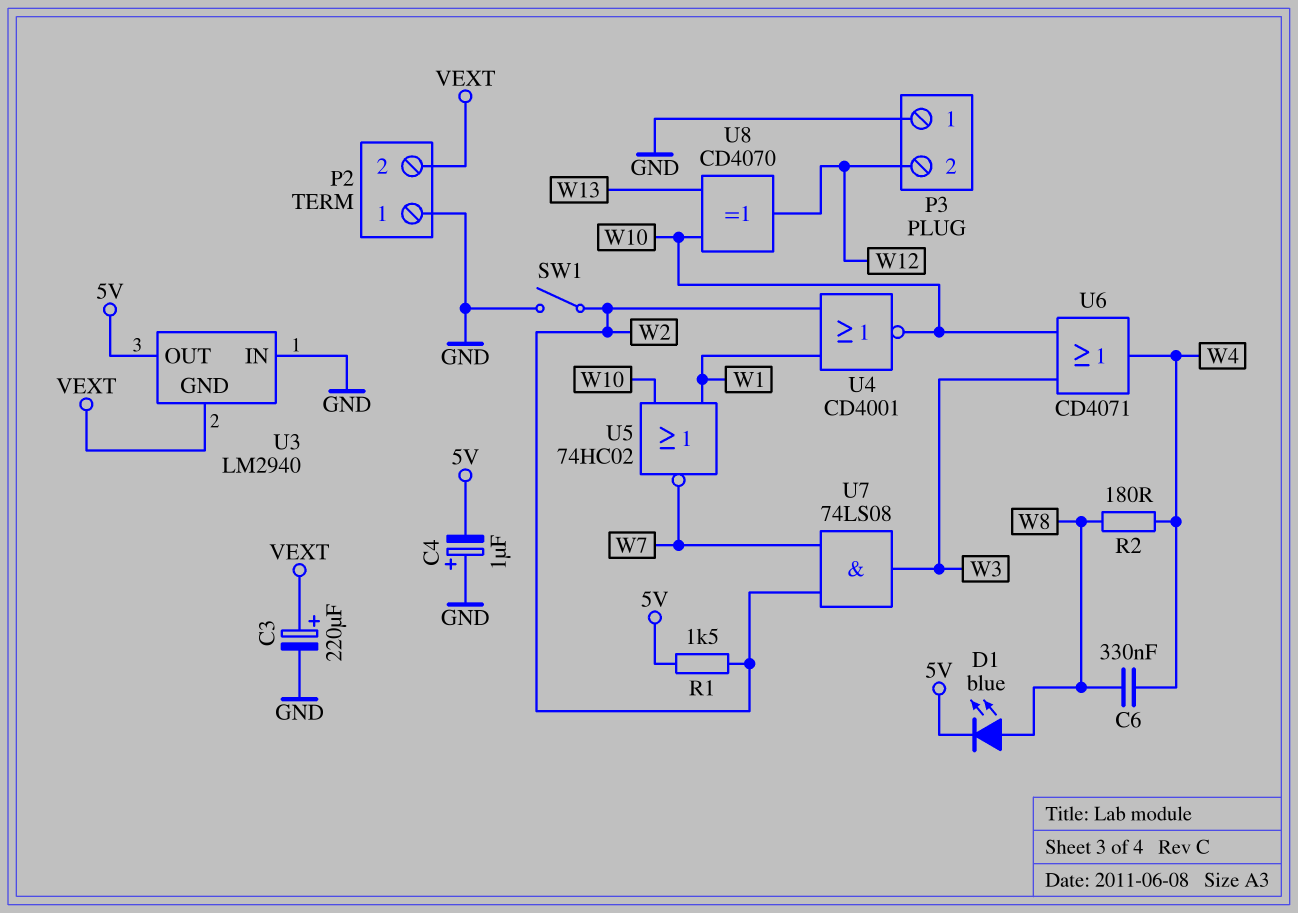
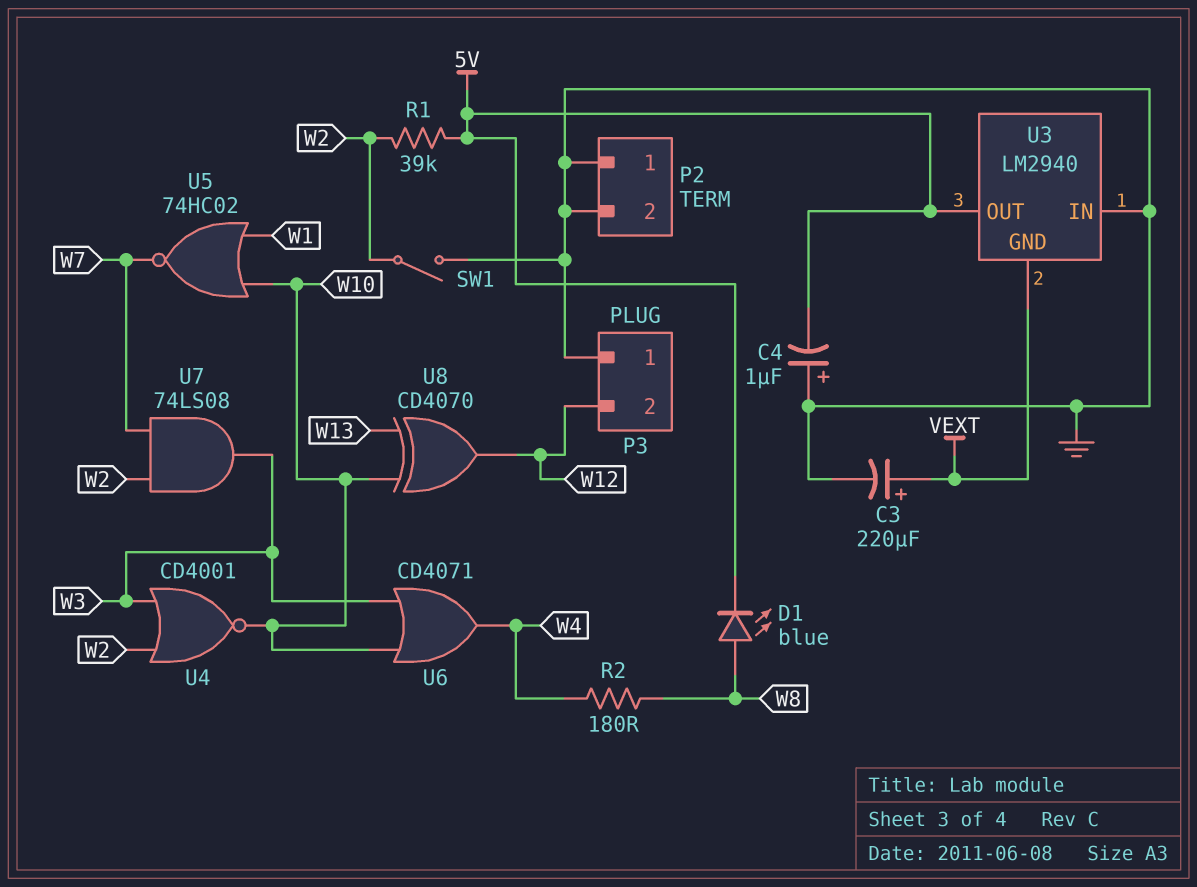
C6: 330nF (W4, W8) -> none
P2 pin 2: VEXT -> GND
R1: 1.5k (5V, W2) -> 39k (5V, W2)
U4: NOR CD4001 (in W1, in W2, out W10) -> NOR CD4001 (in W2, in W3, out W10)

